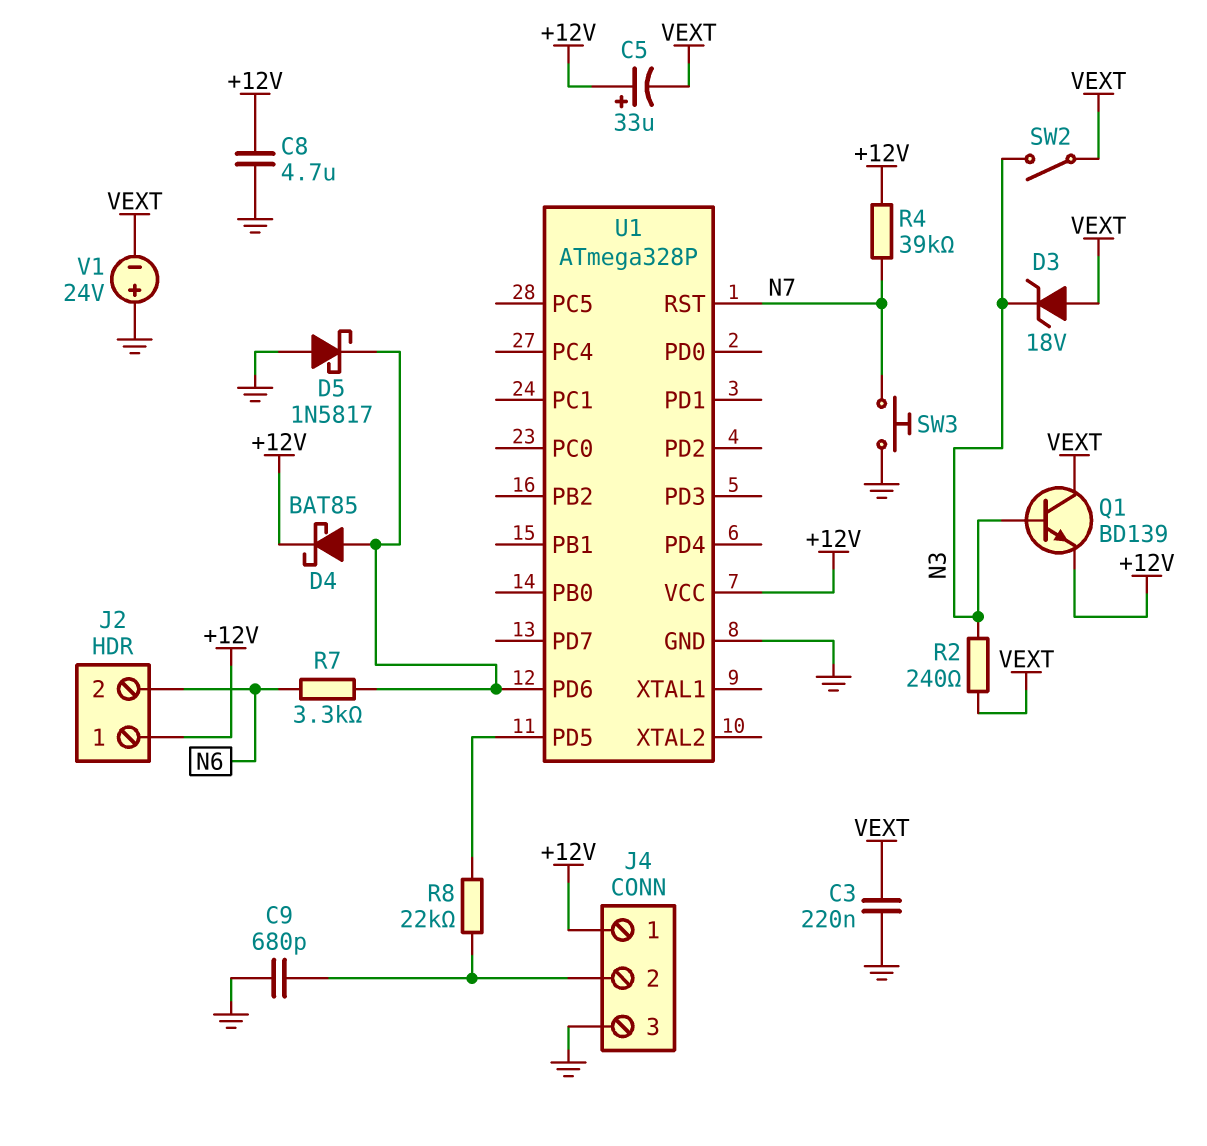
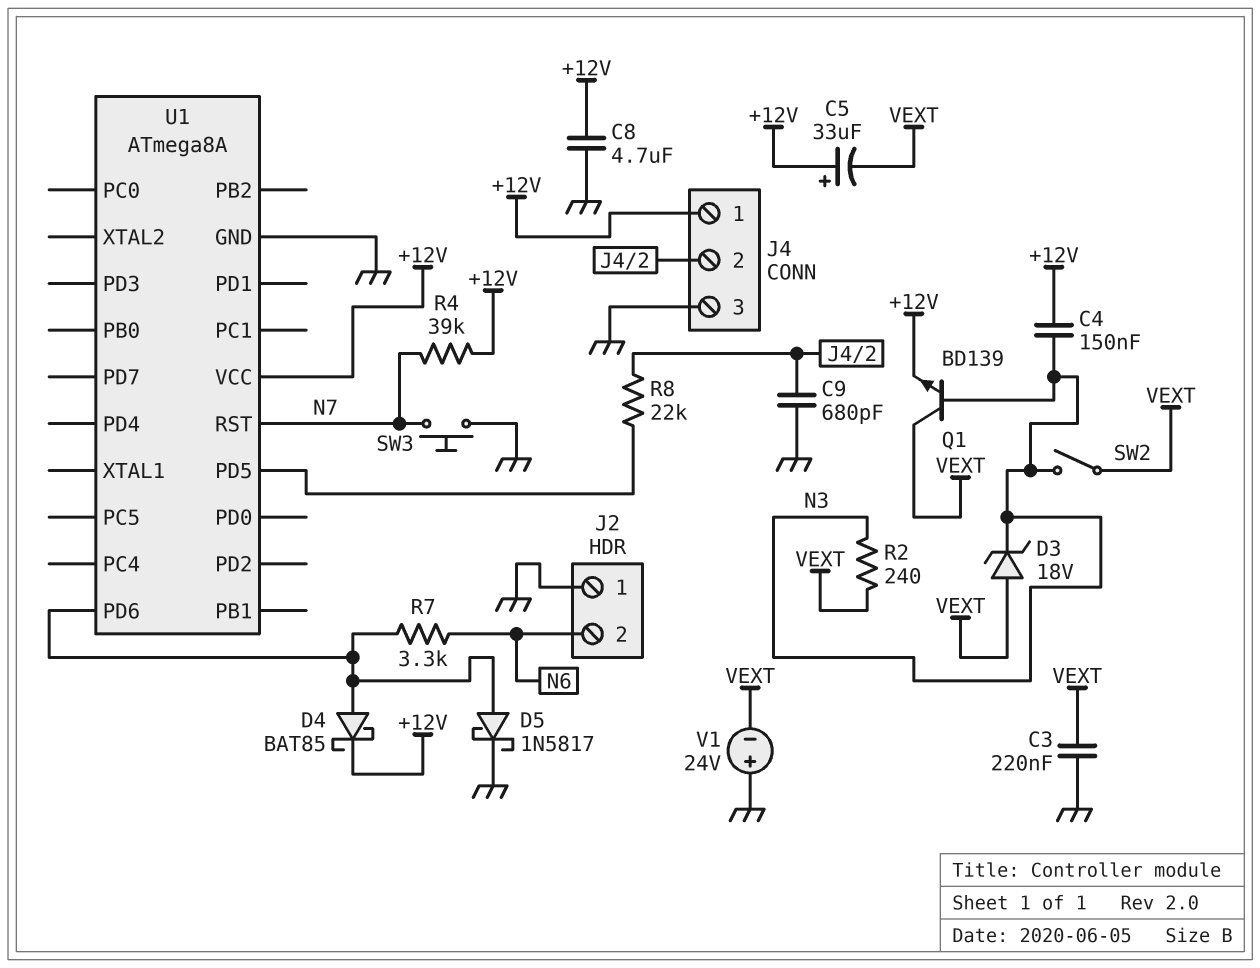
C4: none -> 150nF (+12V, N3)
D5: schottky 1N5817 (A GND, K U1/PD6) -> schottky 1N5817 (A U1/PD6, K GND)
J2 pin 1: +12V -> GND
U1: ATmega328P -> ATmega8A

